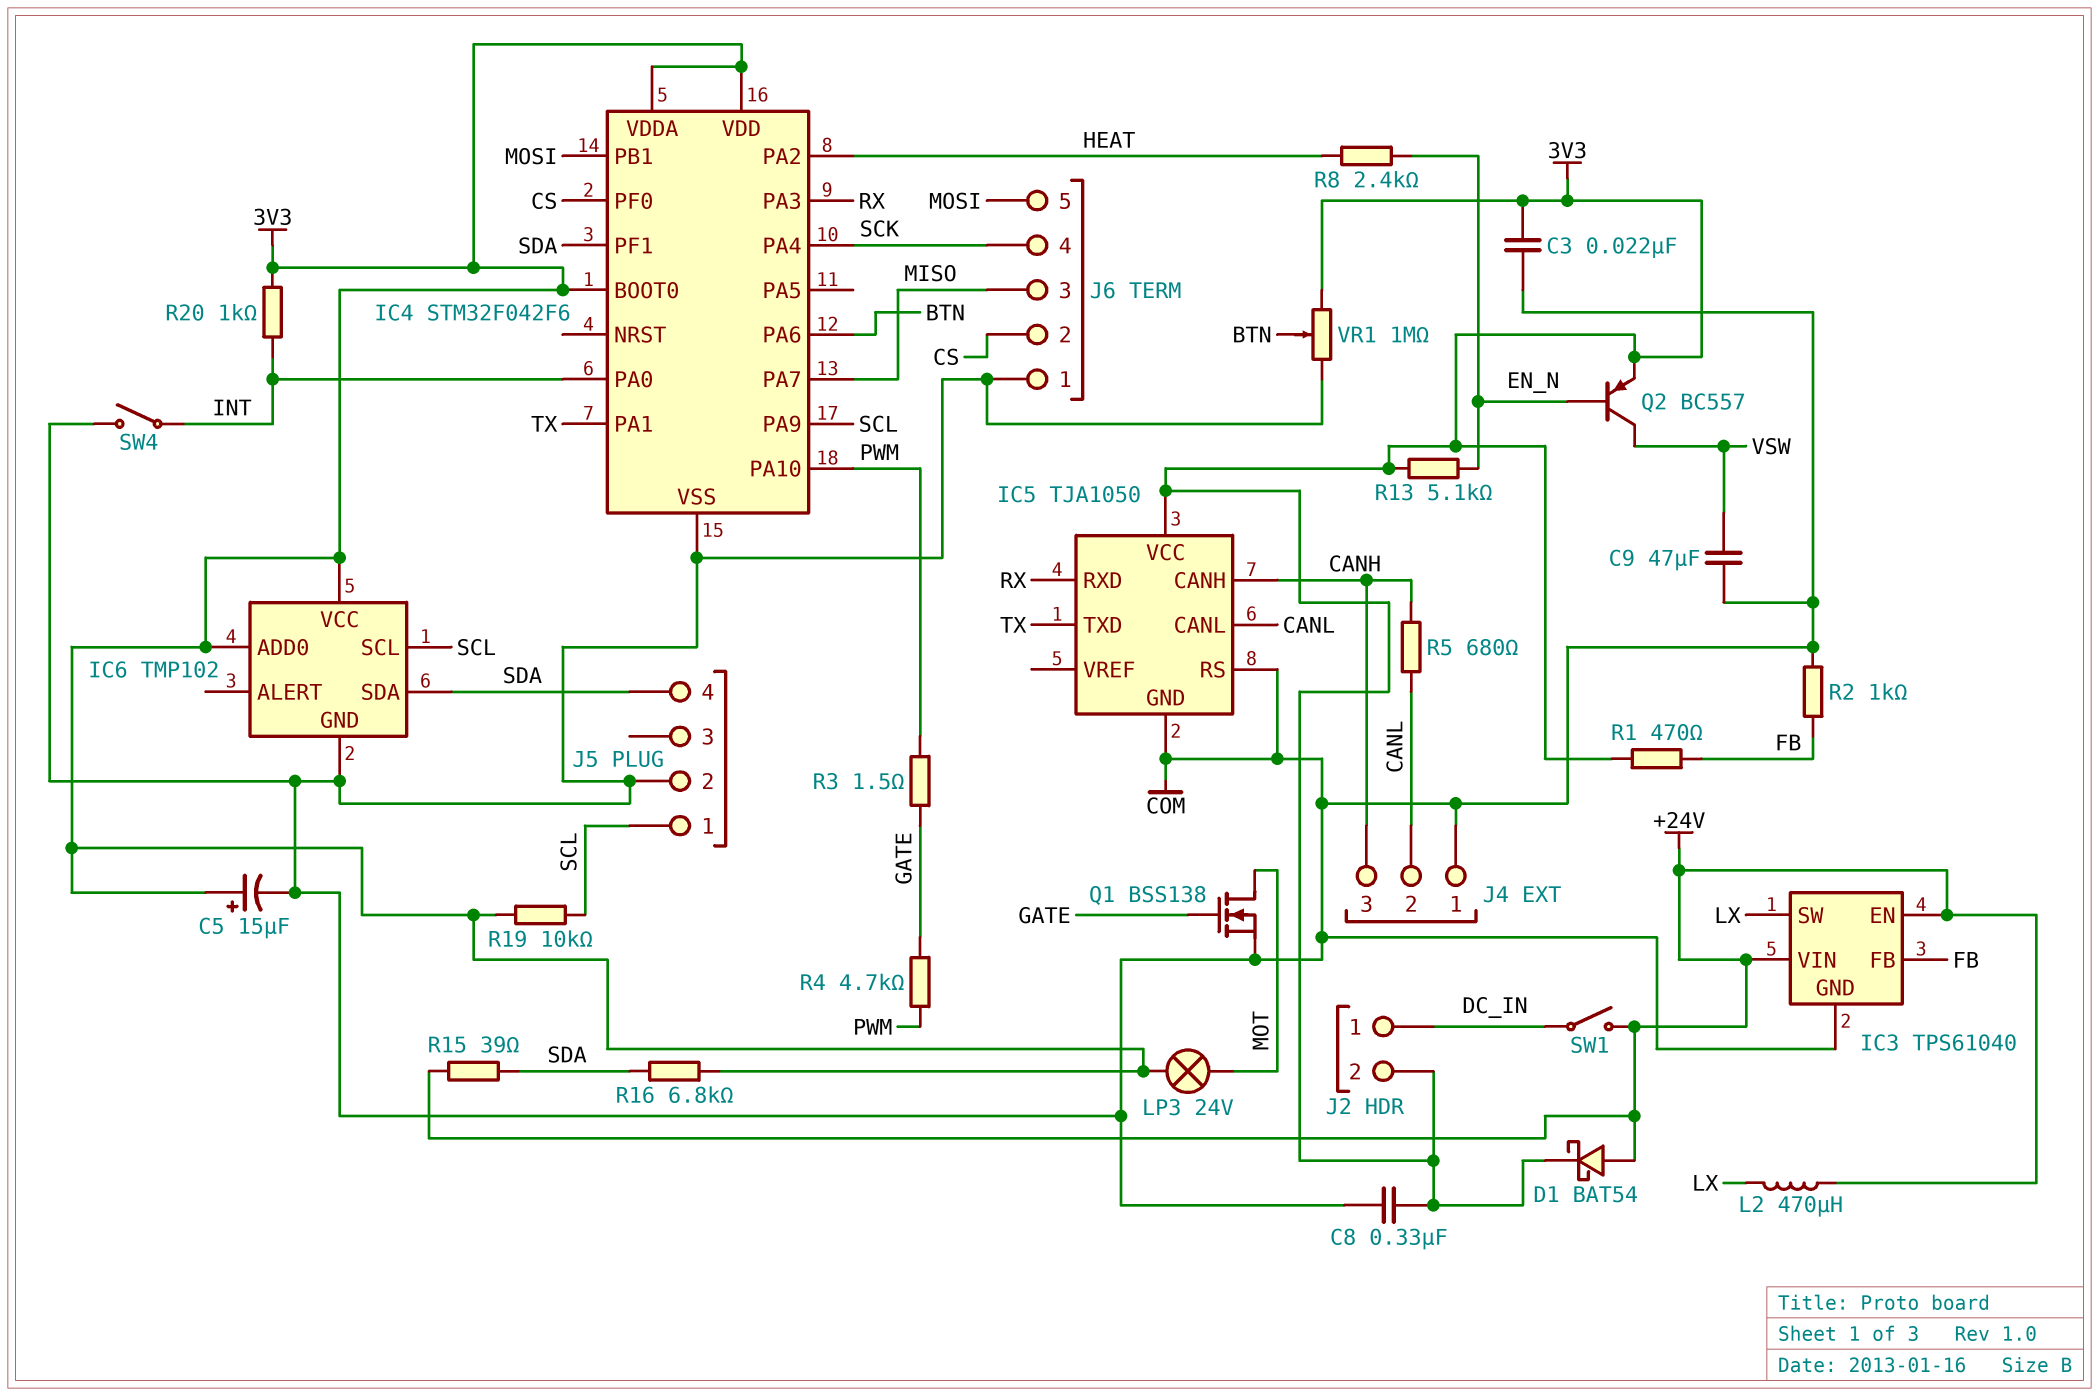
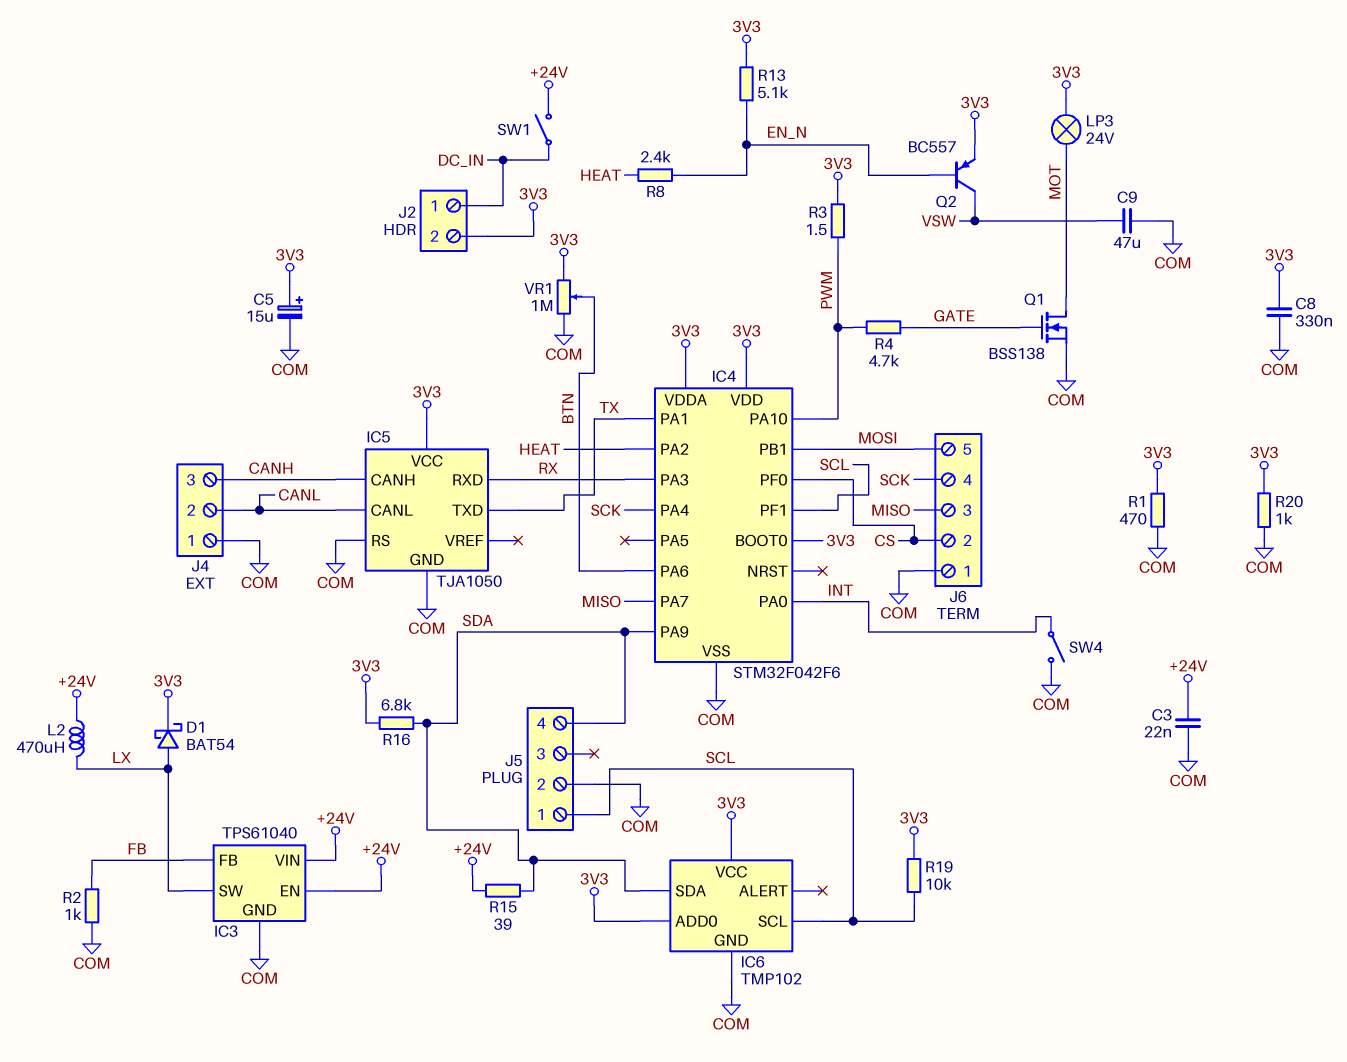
C3: 22nF (3V3, COM) -> 22nF (+24V, COM)
D1: schottky BAT54 (A +24V, K 3V3) -> schottky BAT54 (A LX, K 3V3)
IC4 pin PA9: SCL -> SDA
IC4 pin PF1: SDA -> SCL
R1: 470 (3V3, FB) -> 470 (3V3, COM)
R3: 1.5 (GATE, PWM) -> 1.5 (3V3, PWM)
R5: 680 (CANH, CANL) -> none
R20: 1k (3V3, INT) -> 1k (3V3, COM)

